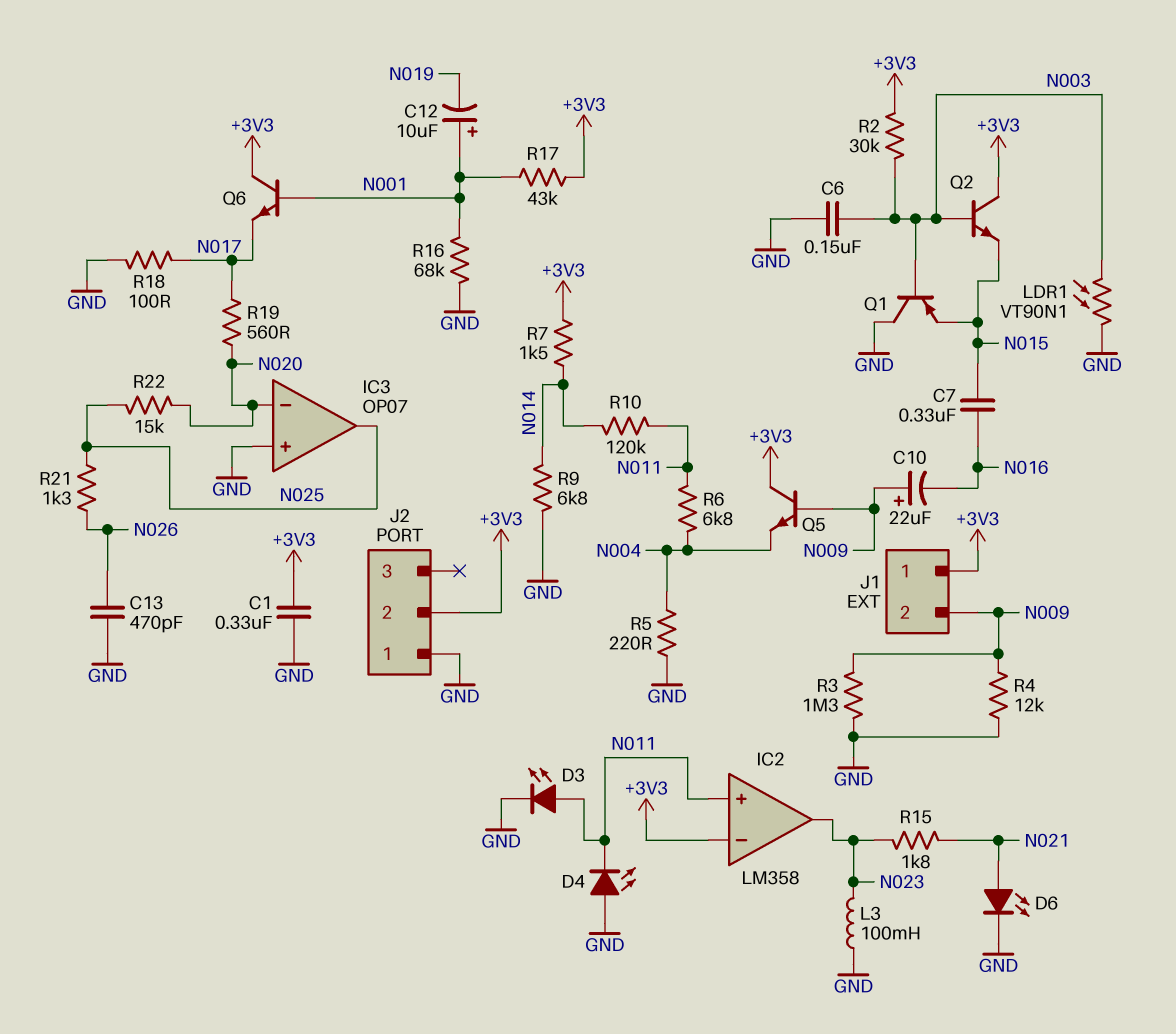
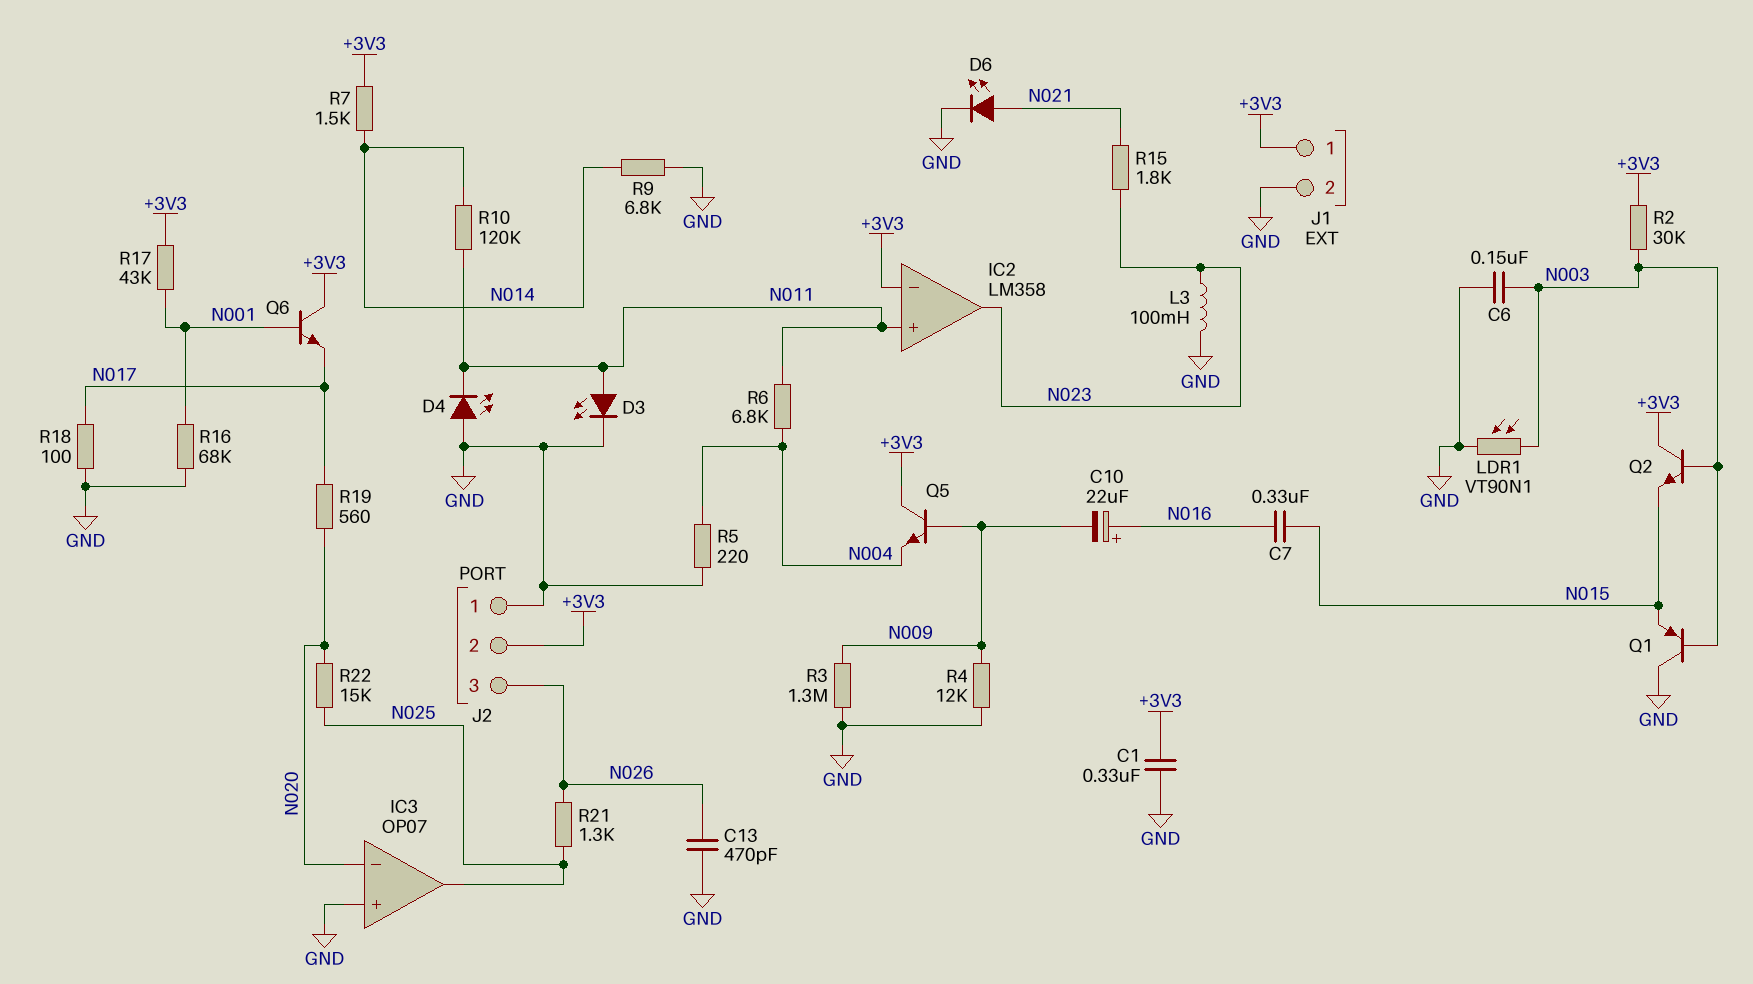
C10: 22uF (plus N009, minus N016) -> 22uF (plus N016, minus N009)
C12: 10uF (plus N001, minus N019) -> none
J1 pin 2: N009 -> GND
J2 pin 3: none -> N026

